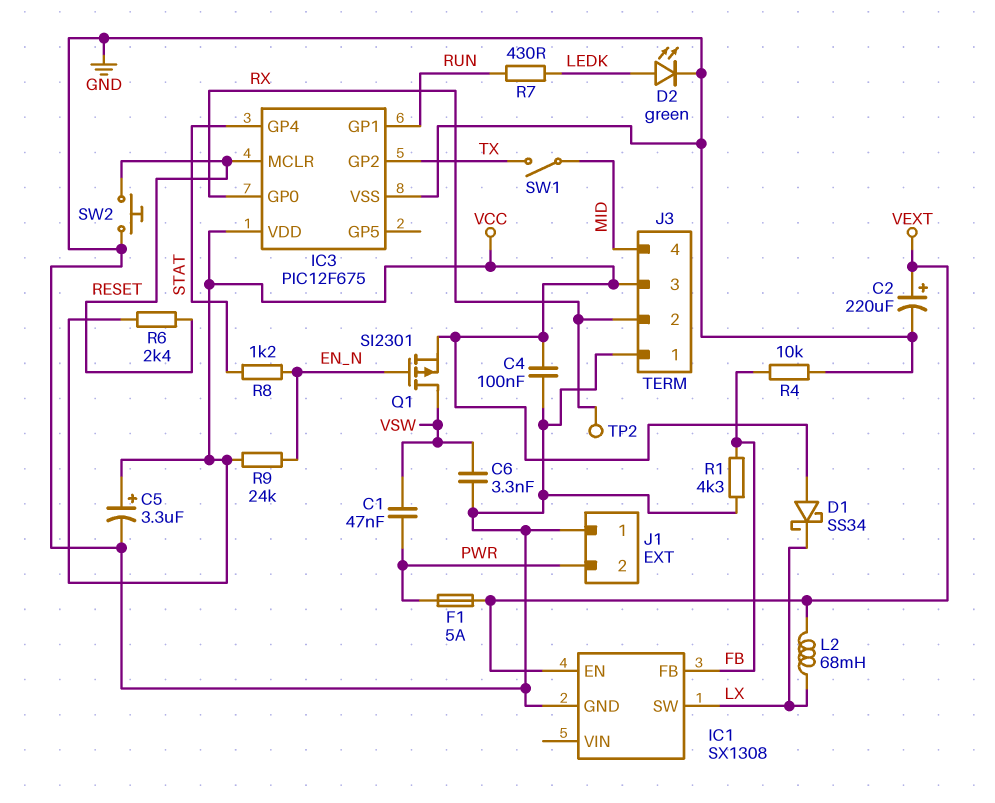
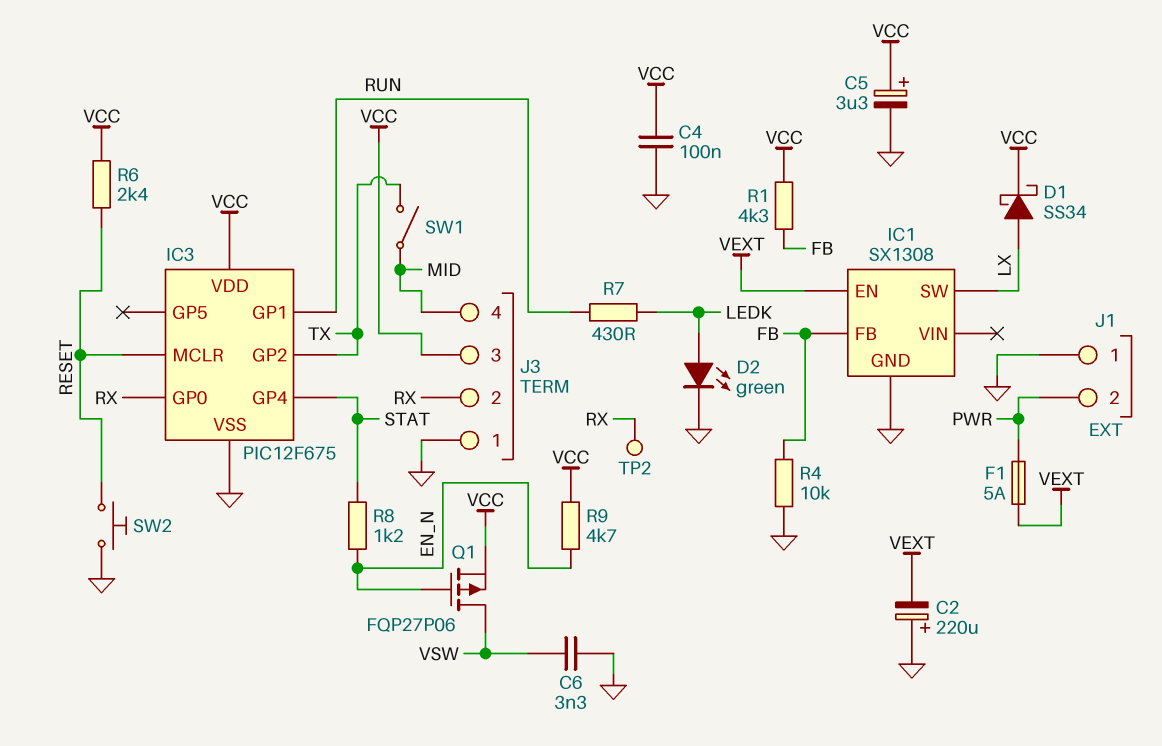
C1: 47nF (PWR, VSW) -> none
C2: 220uF (plus VEXT, minus GND) -> 220uF (plus GND, minus VEXT)
D1: schottky SS34 (A VCC, K LX) -> schottky SS34 (A LX, K VCC)
L2: 68mH (LX, VEXT) -> none
Q1: PMOS SI2301 (G EN_N, D VSW, S VCC) -> PMOS FQP27P06 (G EN_N, D VSW, S VCC)
R1: 4.3k (FB, GND) -> 4.3k (FB, VCC)
R9: 24k (EN_N, VCC) -> 4.7k (EN_N, VCC)

